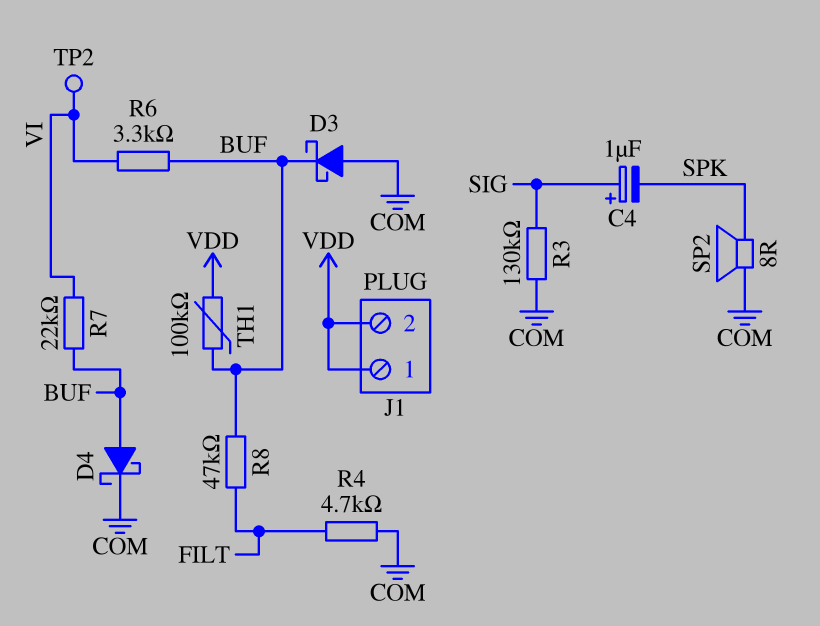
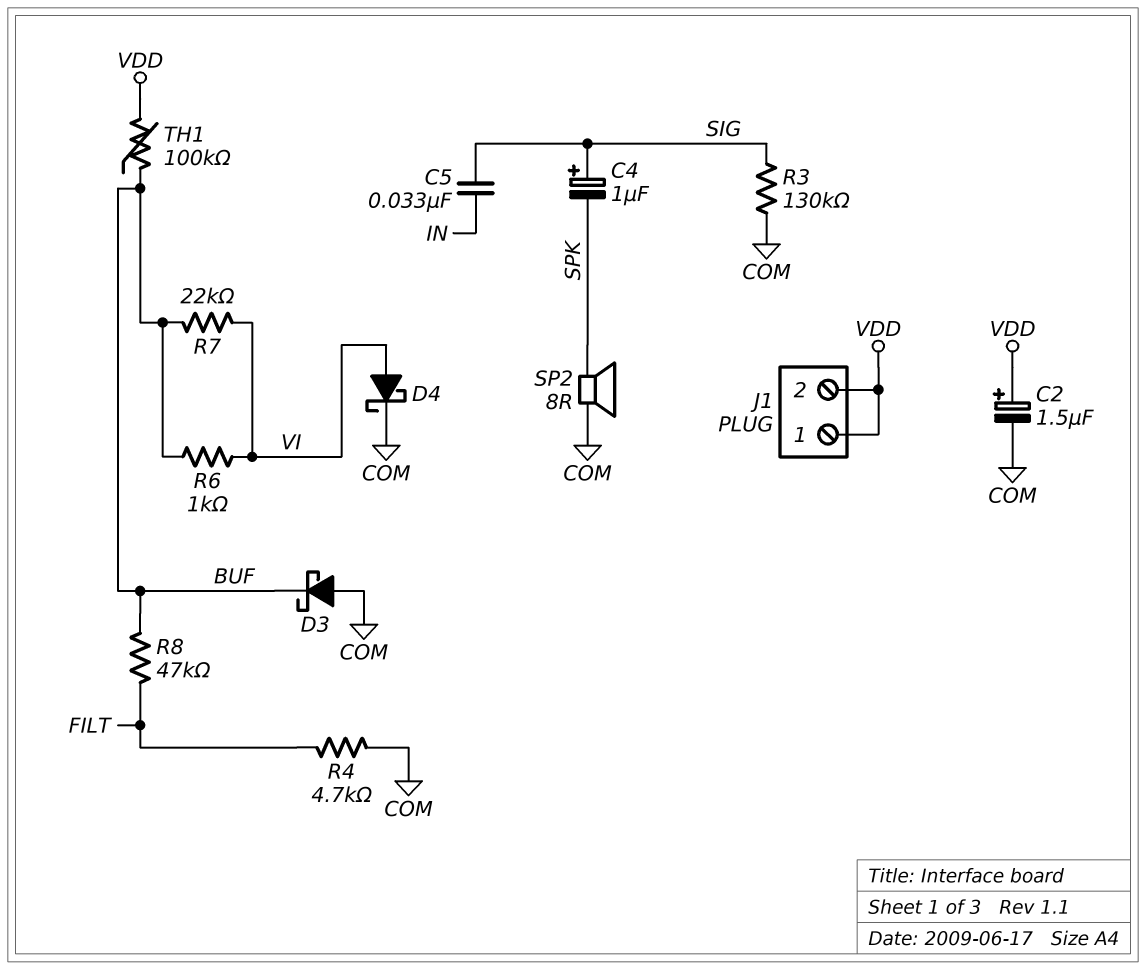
C2: none -> 1.5uF (plus VDD, minus COM)
C5: none -> 33nF (IN, SIG)
D4: schottky (A BUF, K COM) -> schottky (A VI, K COM)
R6: 3.3k (BUF, VI) -> 1k (BUF, VI)
TP2: test point (VI) -> none

